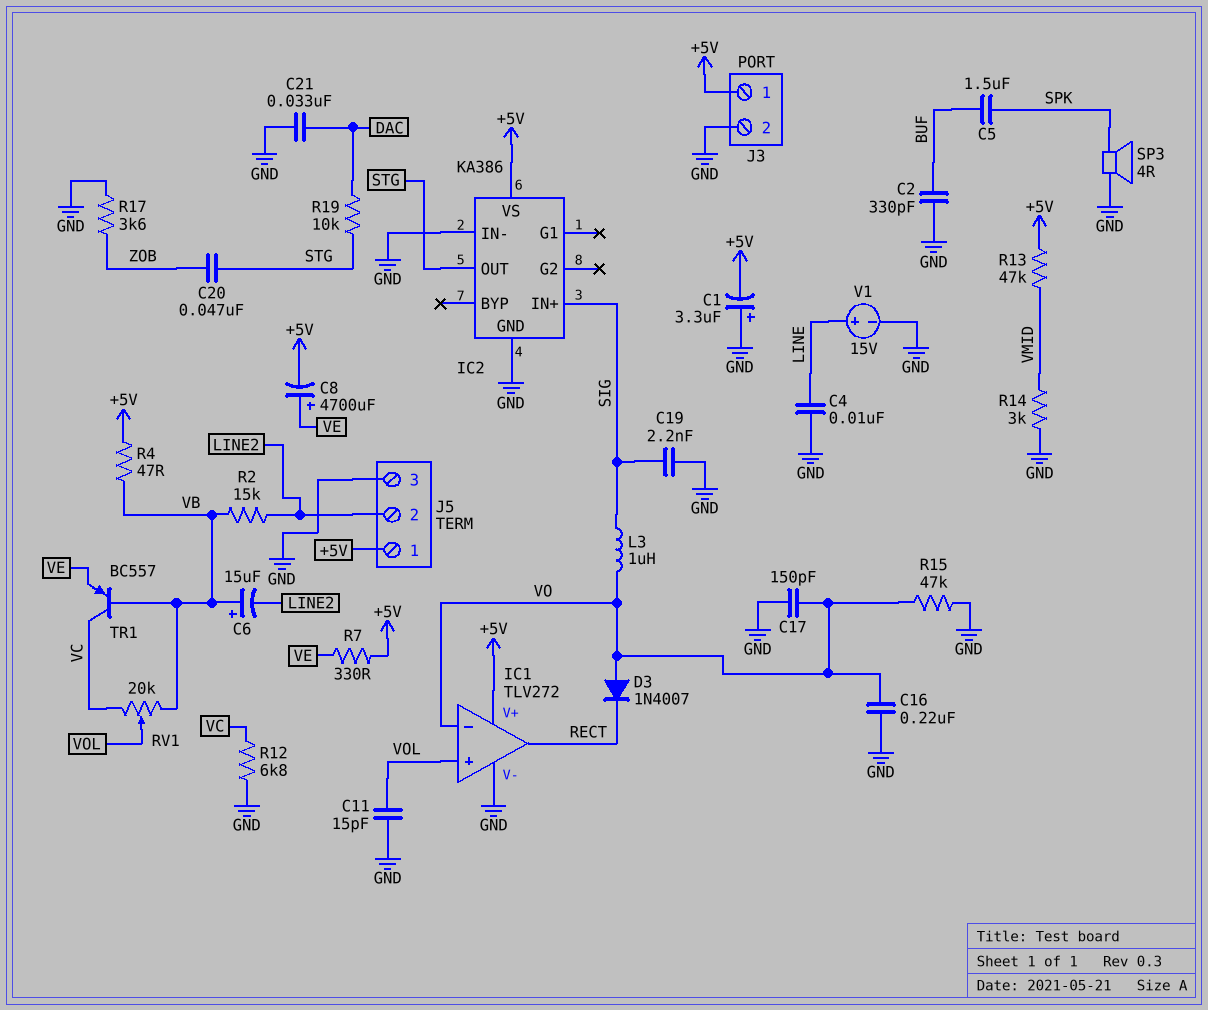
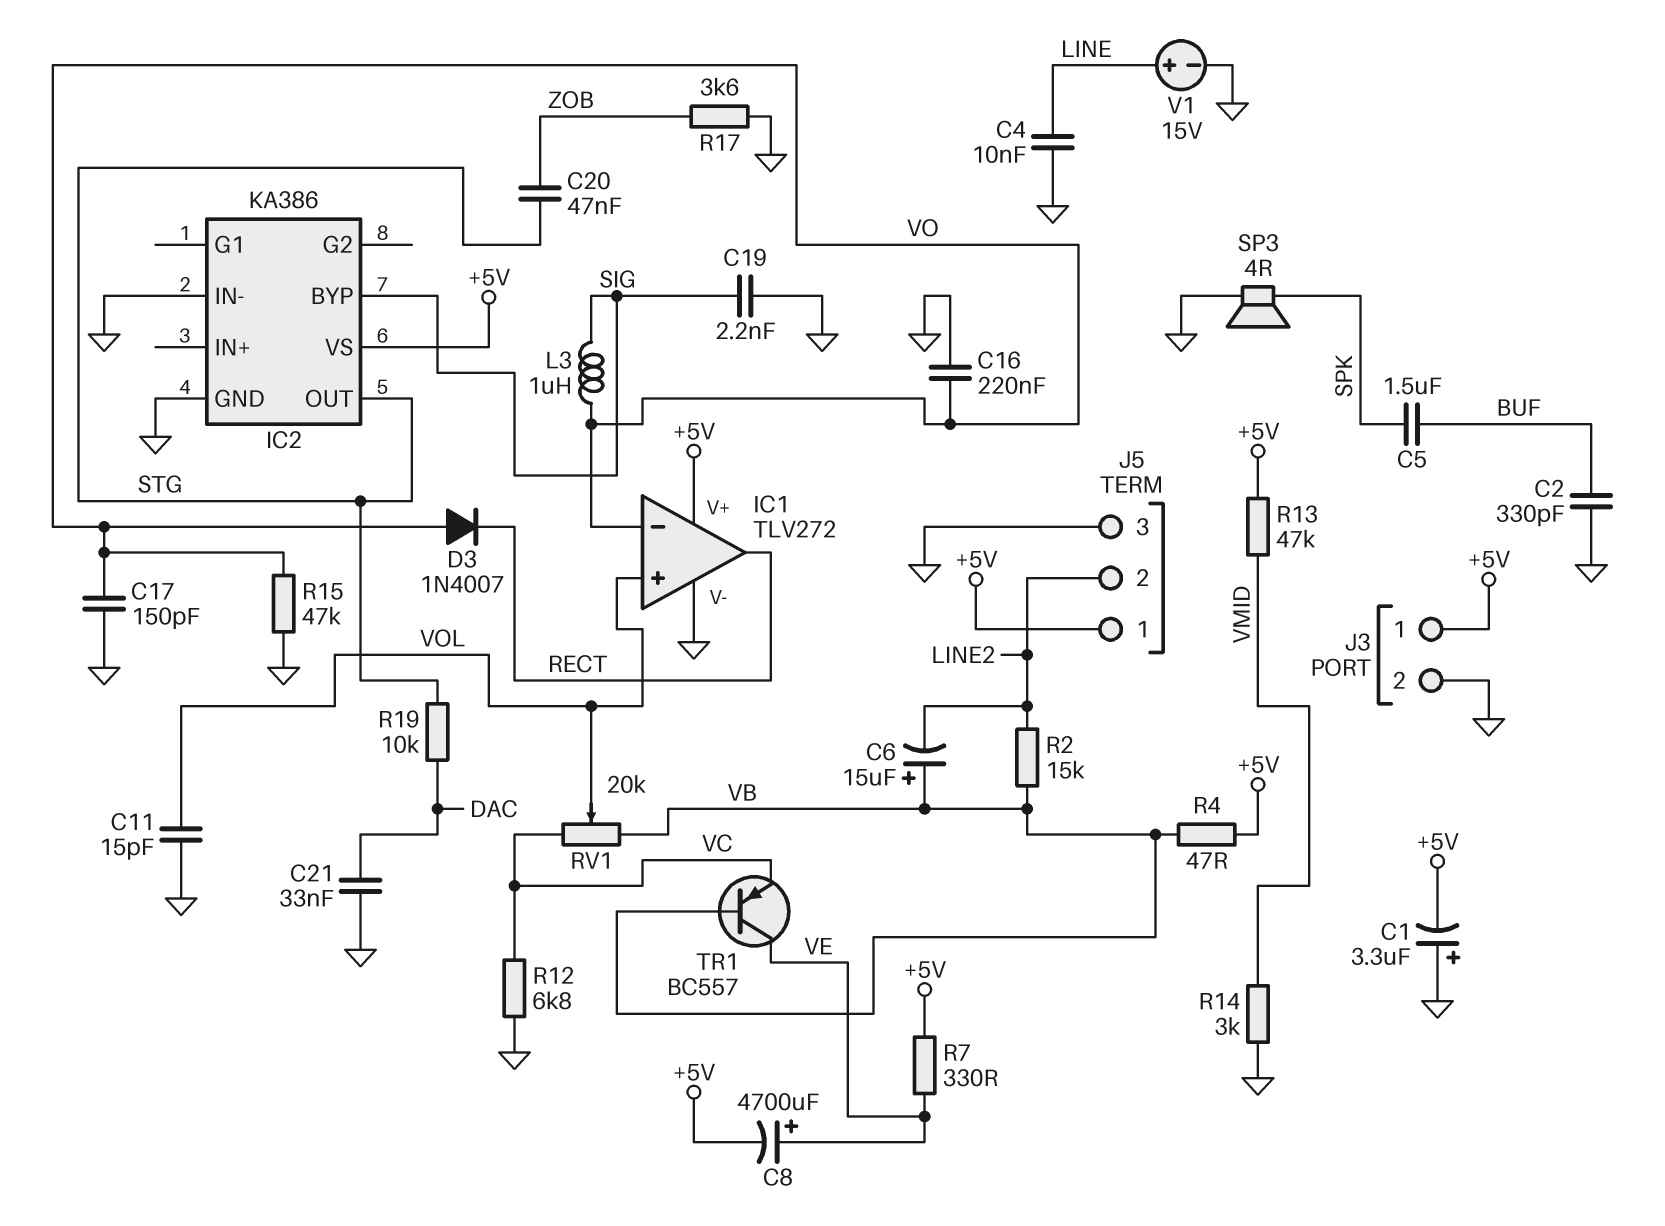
IC2 pin BYP: none -> SIG
IC2 pin IN+: SIG -> none
TR1: PNP BC557 (B VB, C VC, E VE) -> PNP BC557 (B VB, C VE, E VC)

